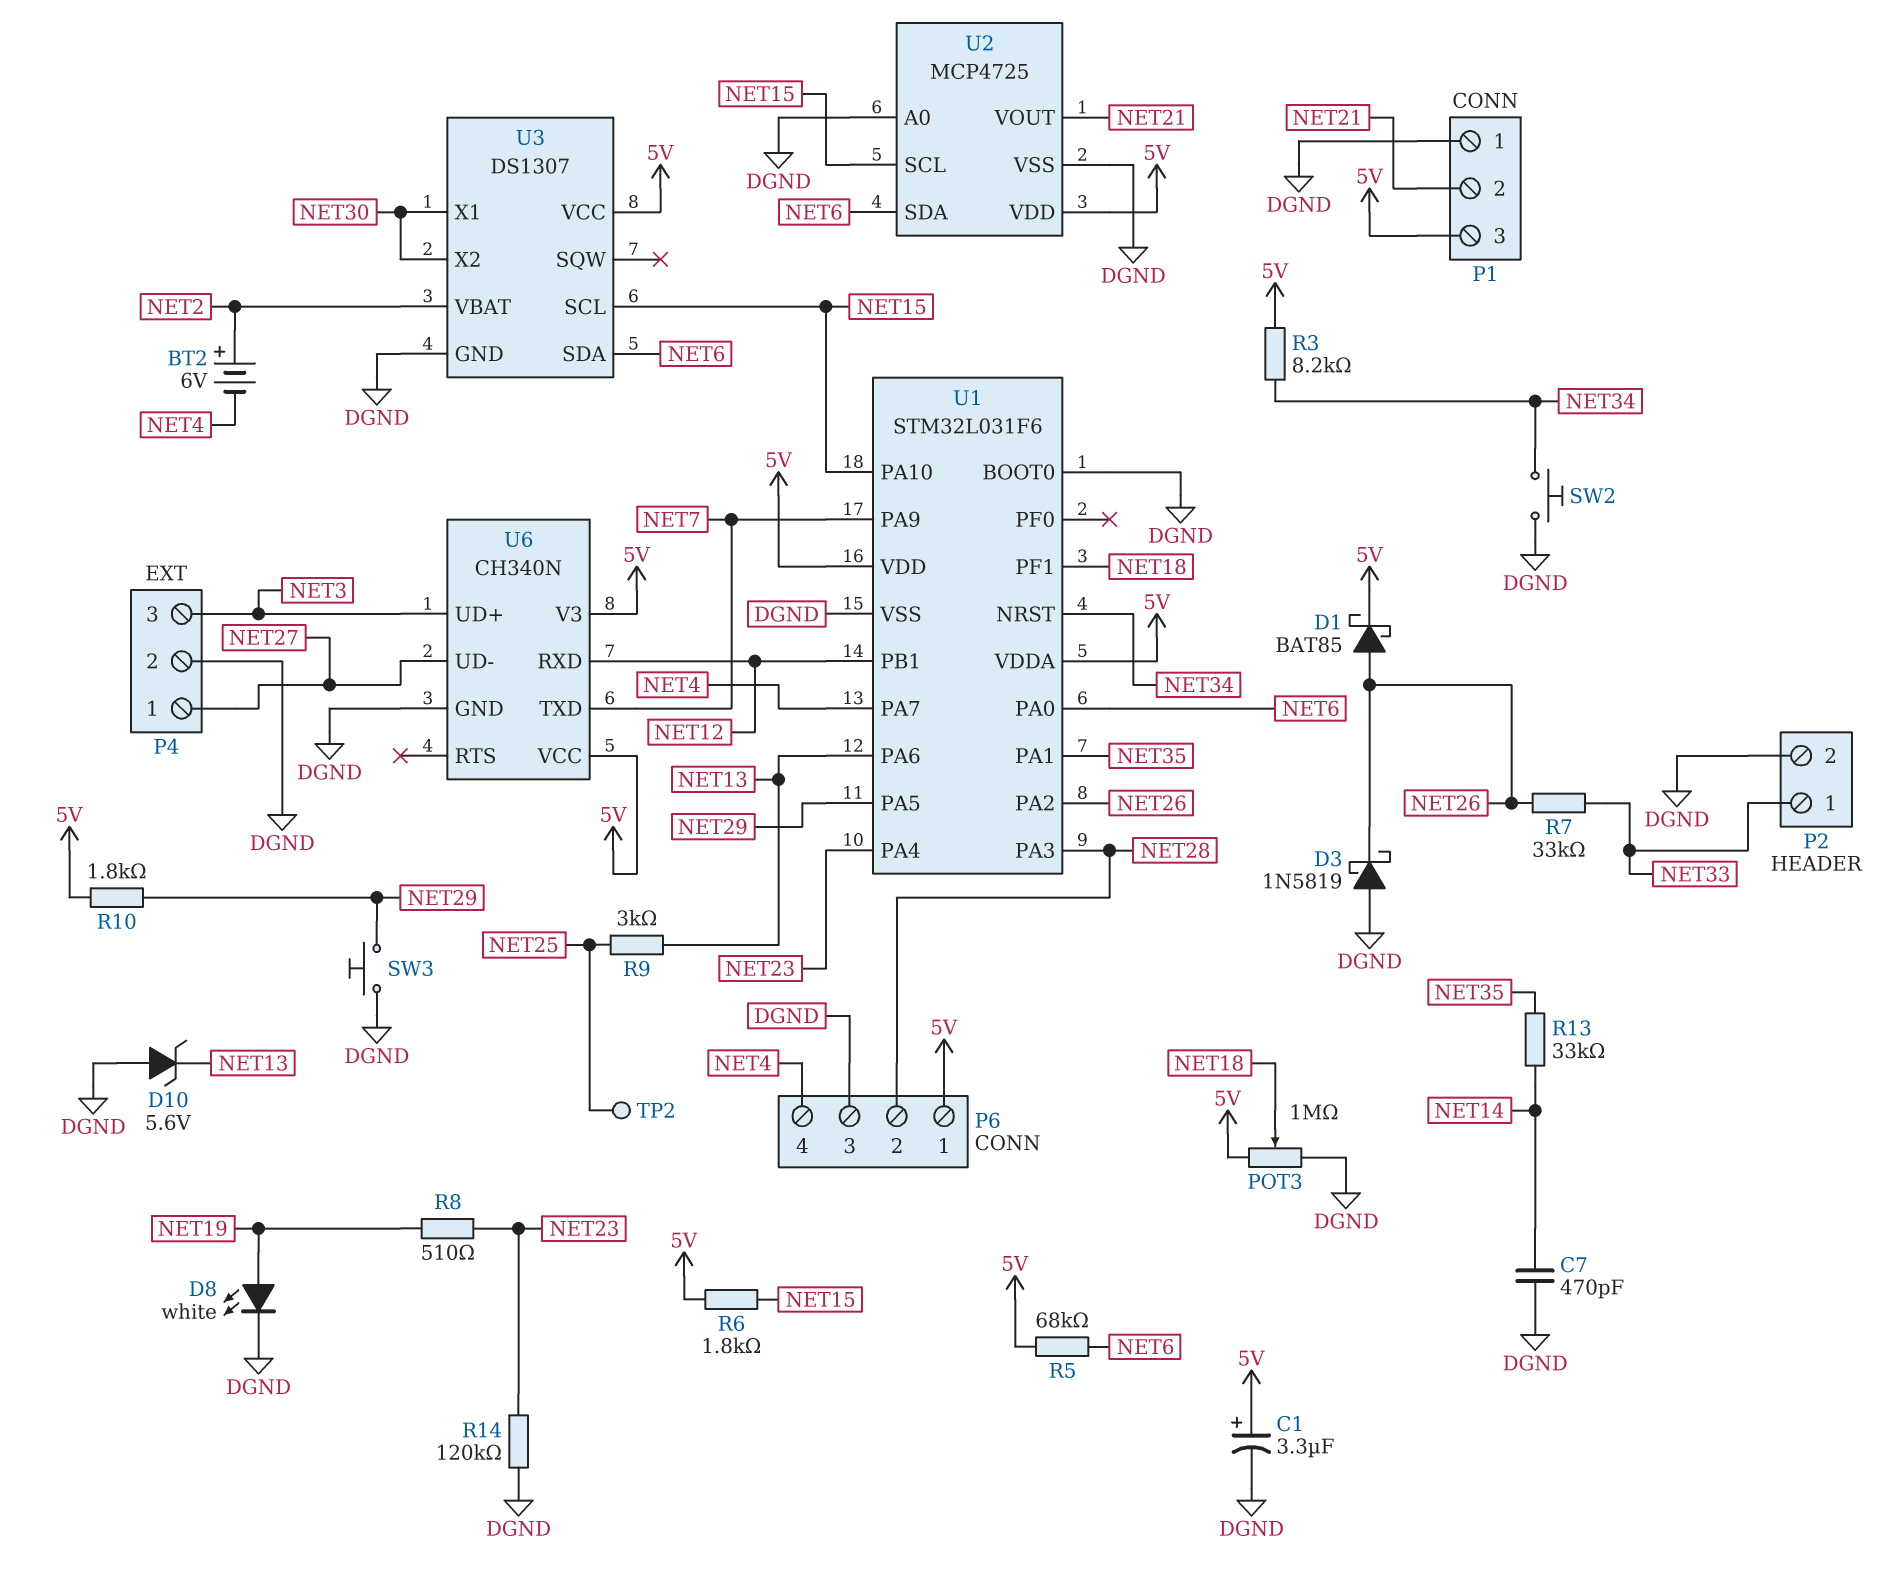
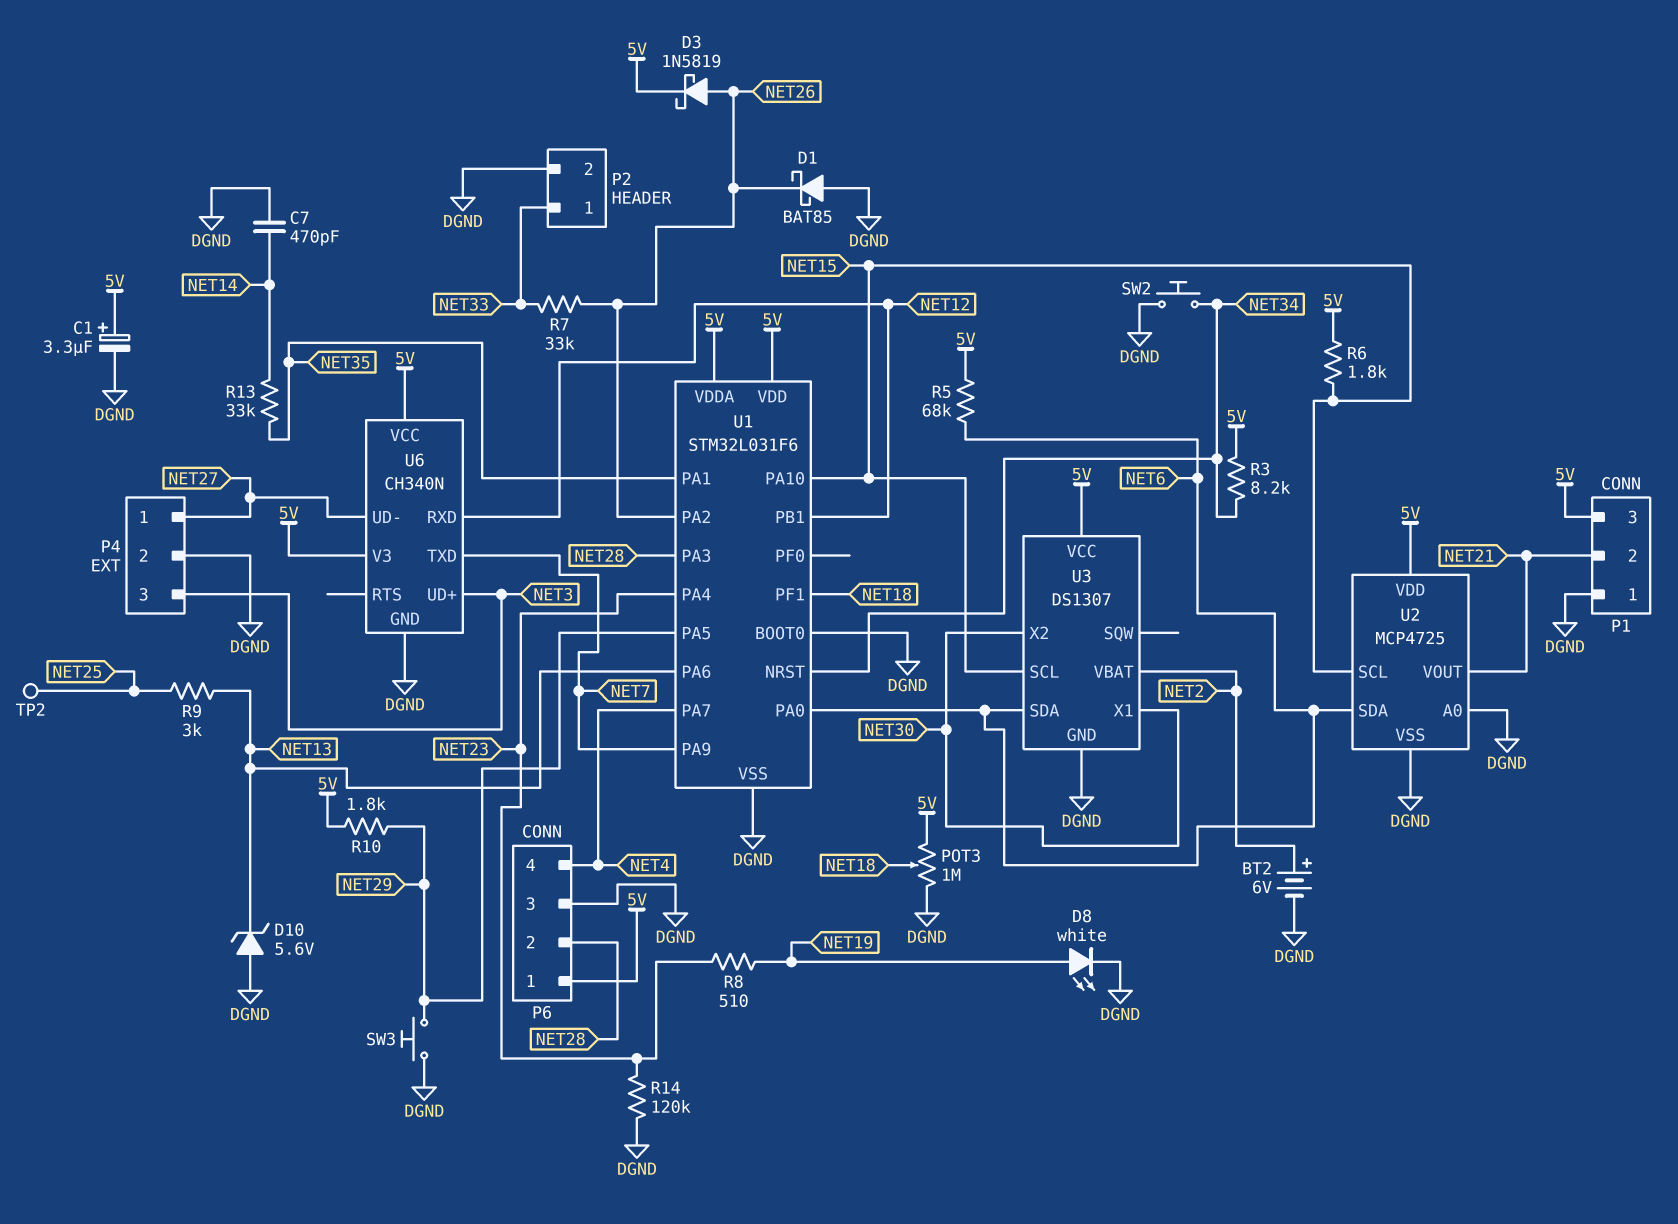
BT2: 6V (plus NET2, minus NET4) -> 6V (plus NET2, minus DGND)
D1: schottky BAT85 (A NET26, K 5V) -> schottky BAT85 (A DGND, K NET26)
D3: schottky 1N5819 (A DGND, K NET26) -> schottky 1N5819 (A NET26, K 5V)

